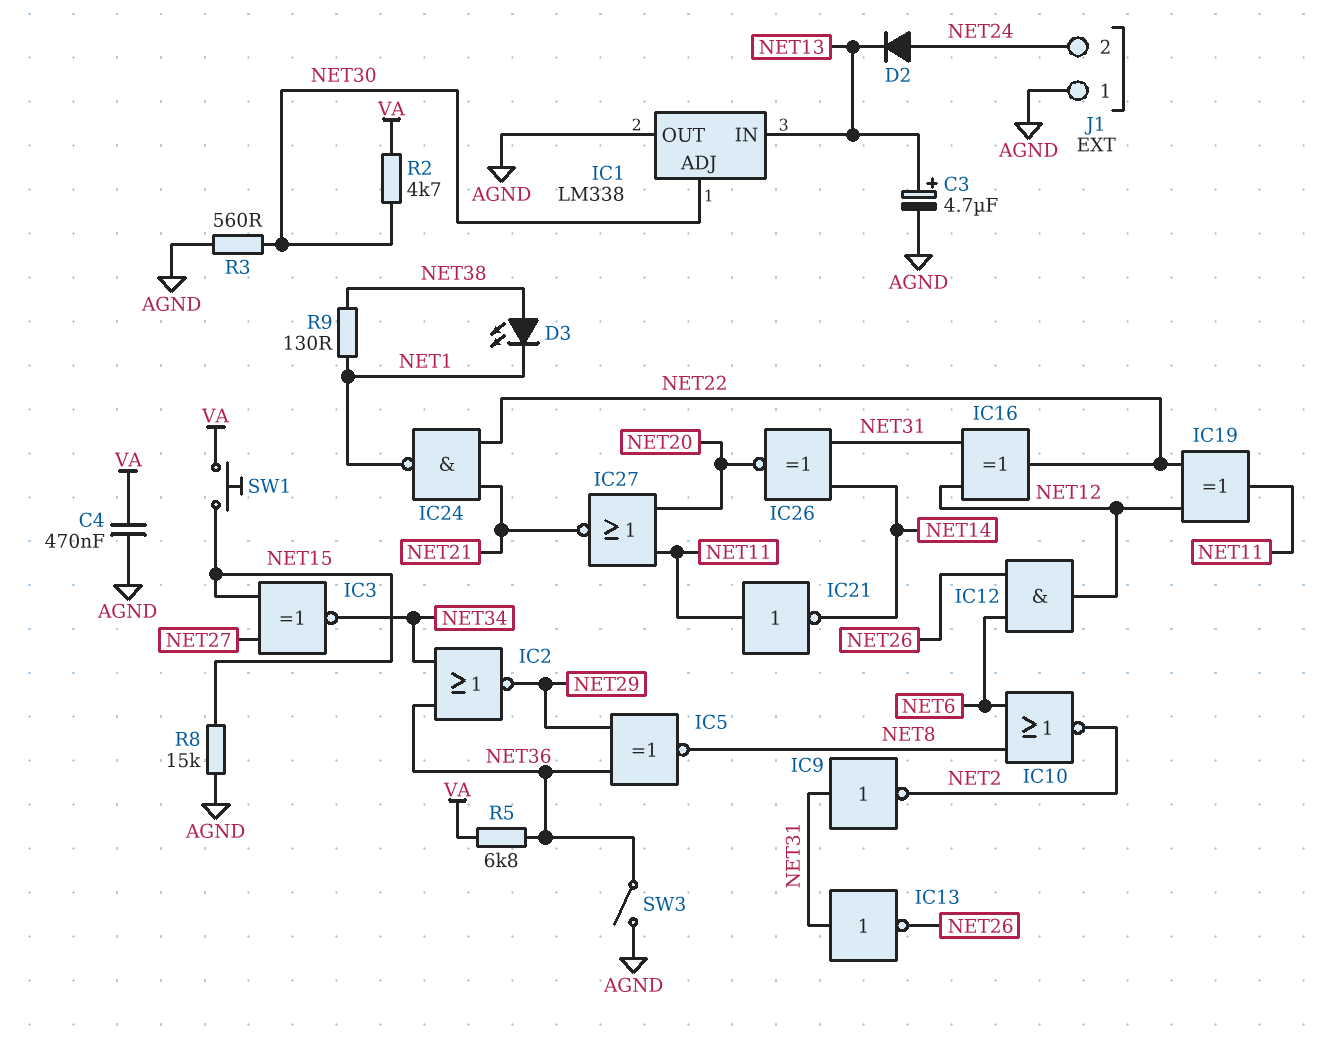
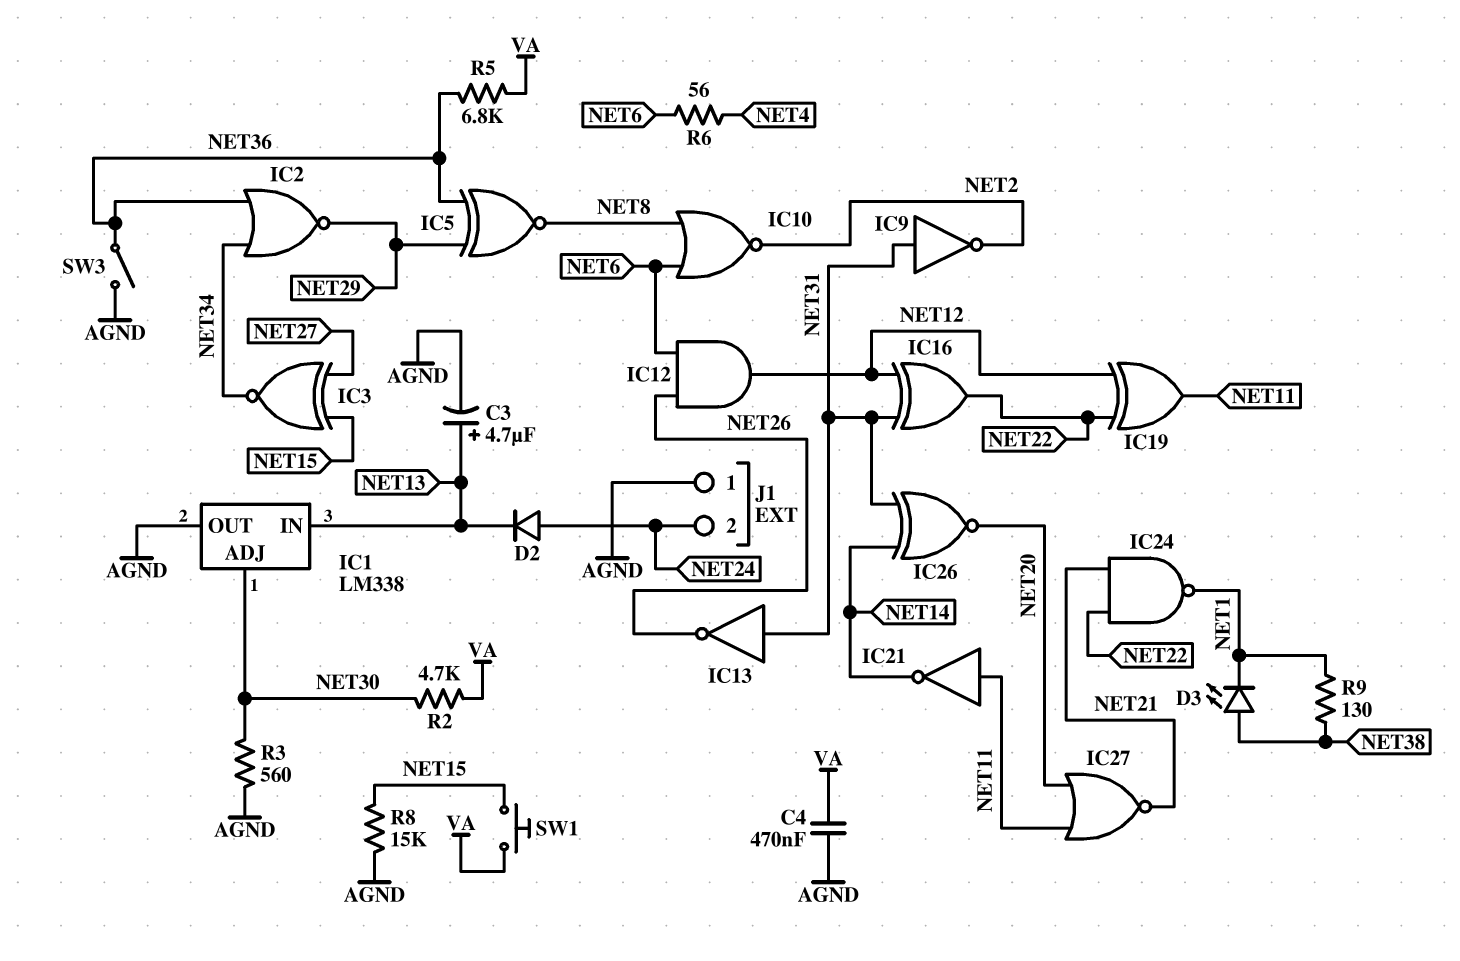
R6: none -> 56 (NET4, NET6)

